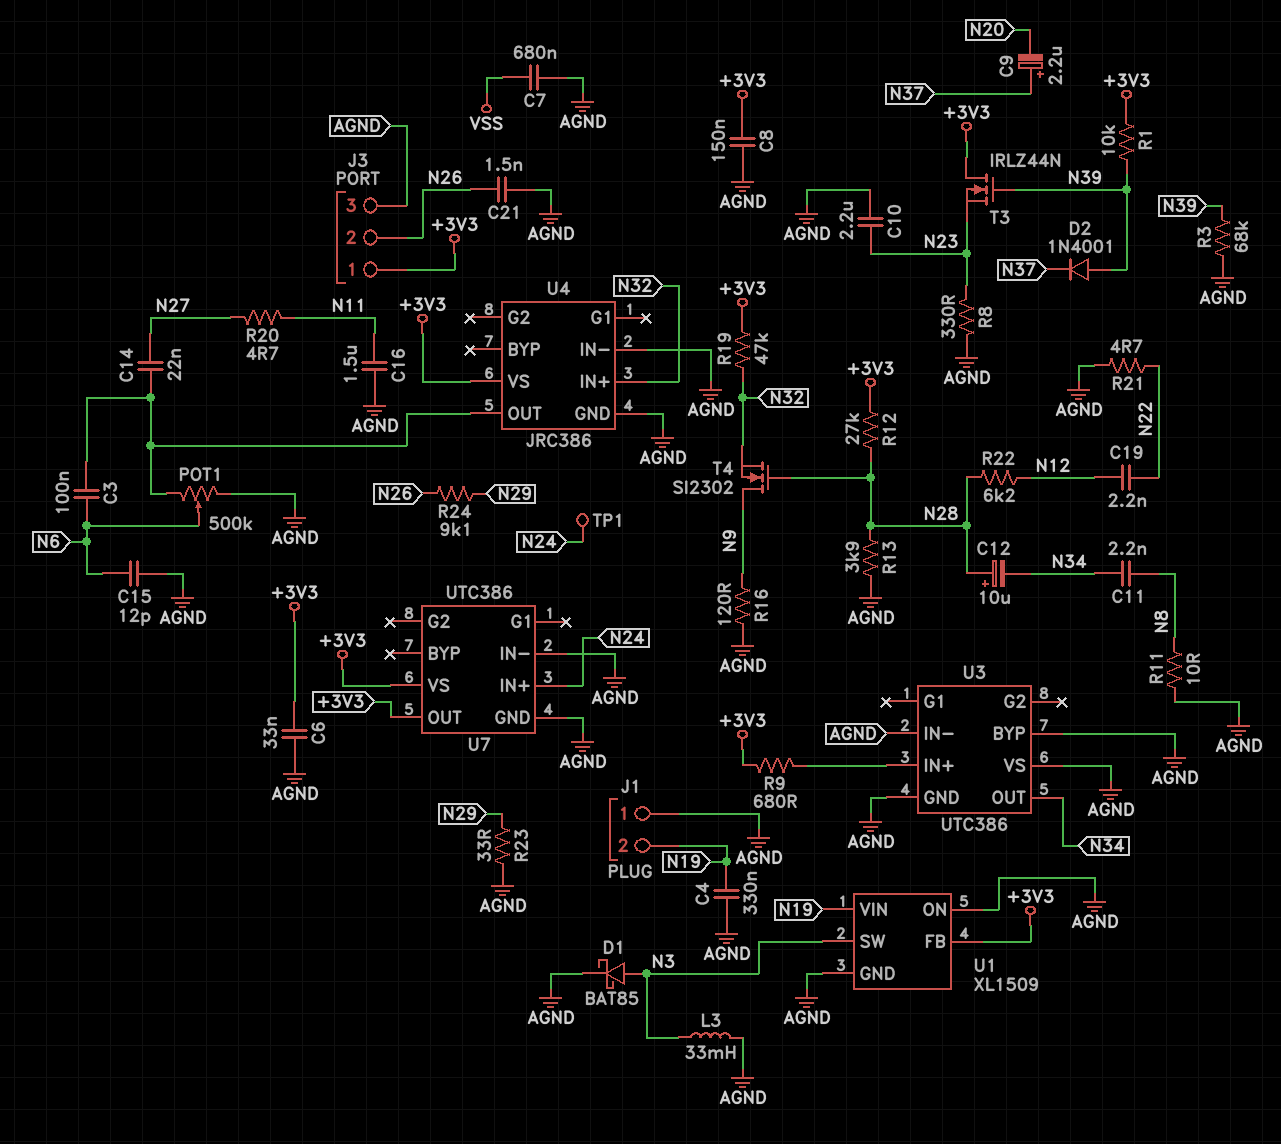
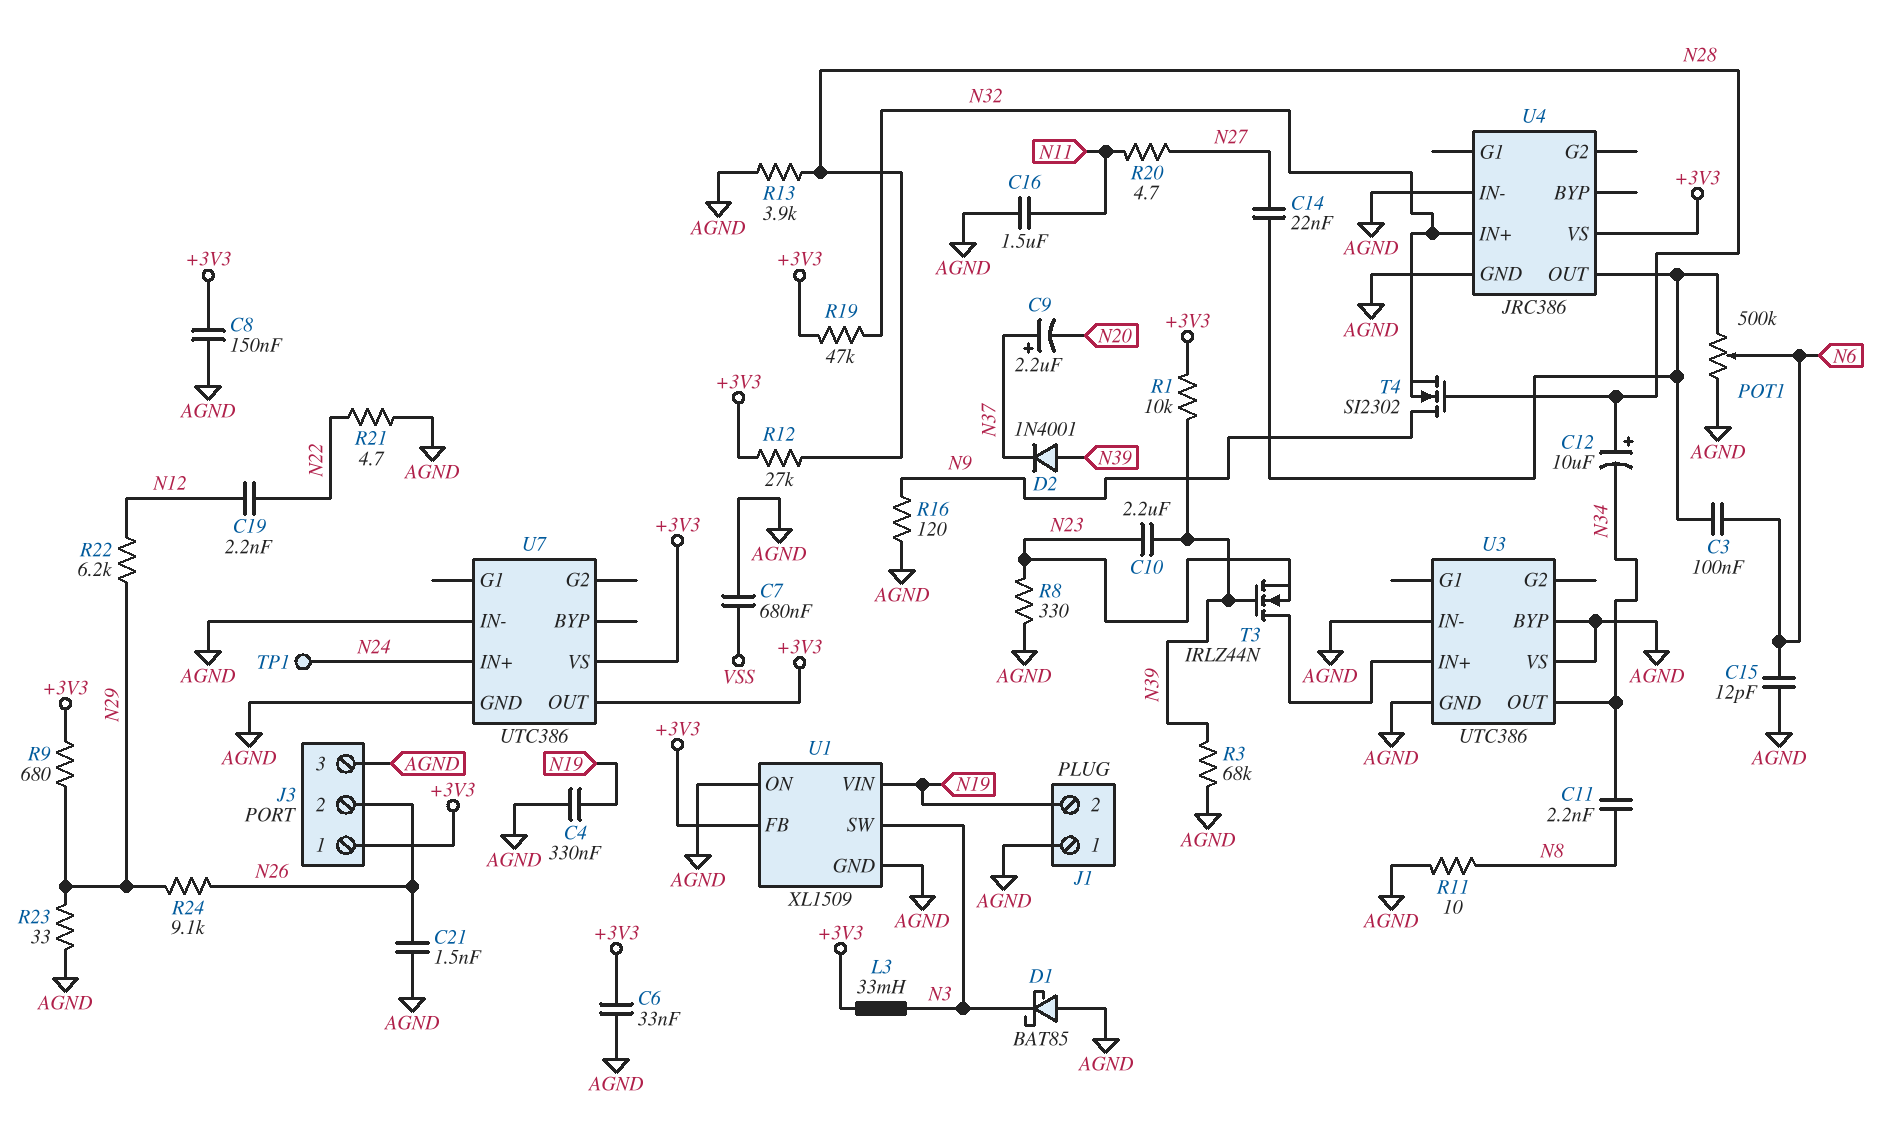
C10: 2.2uF (AGND, N23) -> 2.2uF (N23, N39)
D1: schottky BAT85 (A N3, K AGND) -> schottky BAT85 (A AGND, K N3)
L3: 33mH (AGND, N3) -> 33mH (+3V3, N3)
R9: 680 (+3V3, U3/IN+) -> 680 (+3V3, N29)
R22: 6.2k (N12, N28) -> 6.2k (N12, N29)
T3: NMOS IRLZ44N (G N39, D +3V3, S N23) -> NMOS IRLZ44N (G N39, D U3/IN+, S N23)

